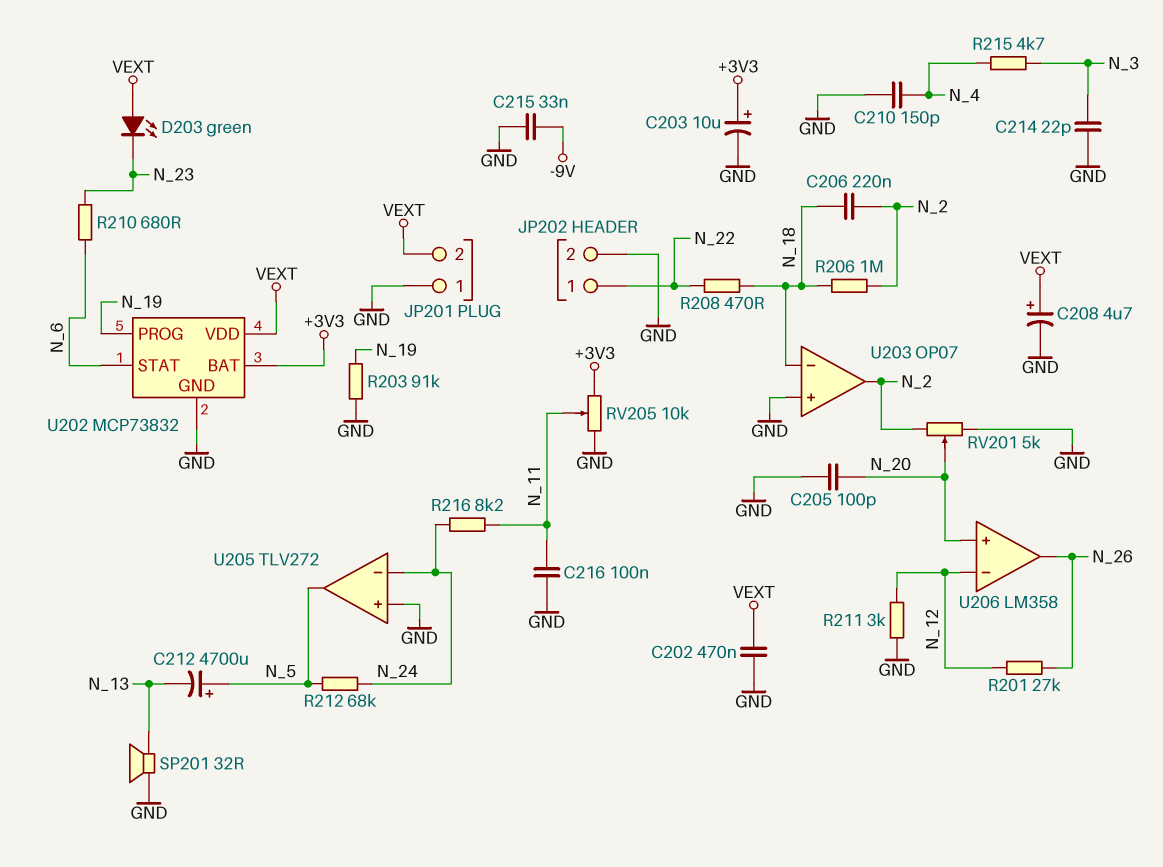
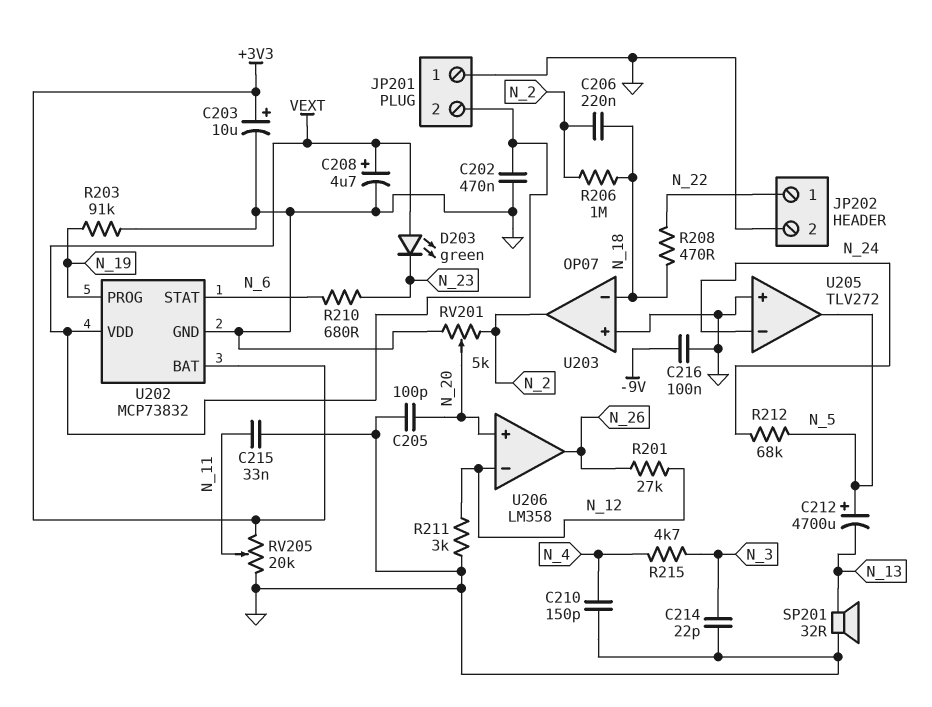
C215: 33nF (-9V, GND) -> 33nF (GND, N_11)
C216: 100nF (GND, N_11) -> 100nF (-9V, GND)
R216: 8.2k (N_11, N_24) -> none
RV205: 10k (+3V3, GND, wiper N_11) -> 20k (+3V3, GND, wiper N_11)

